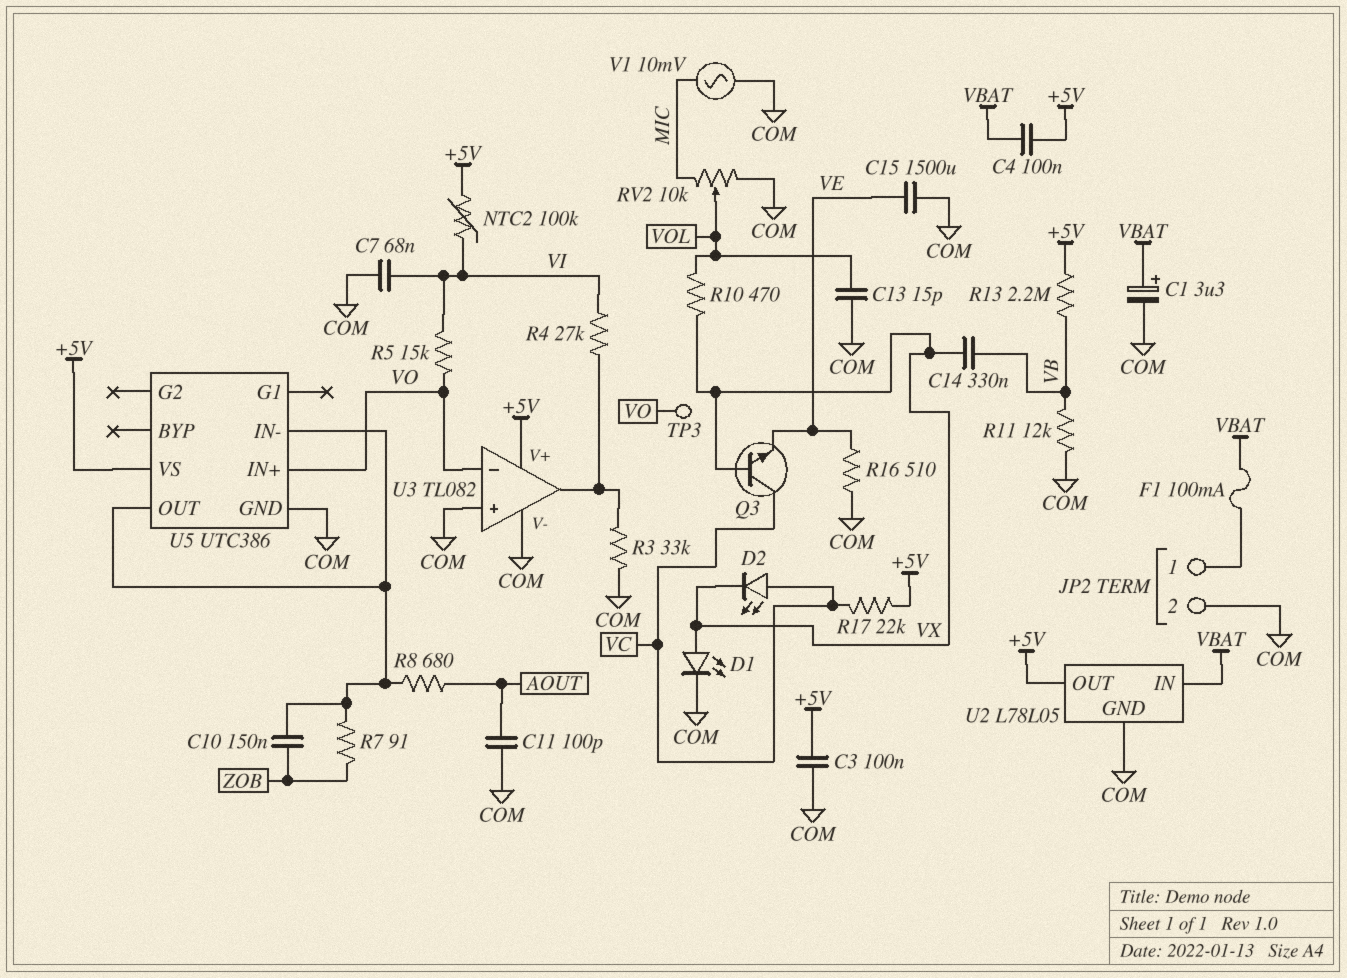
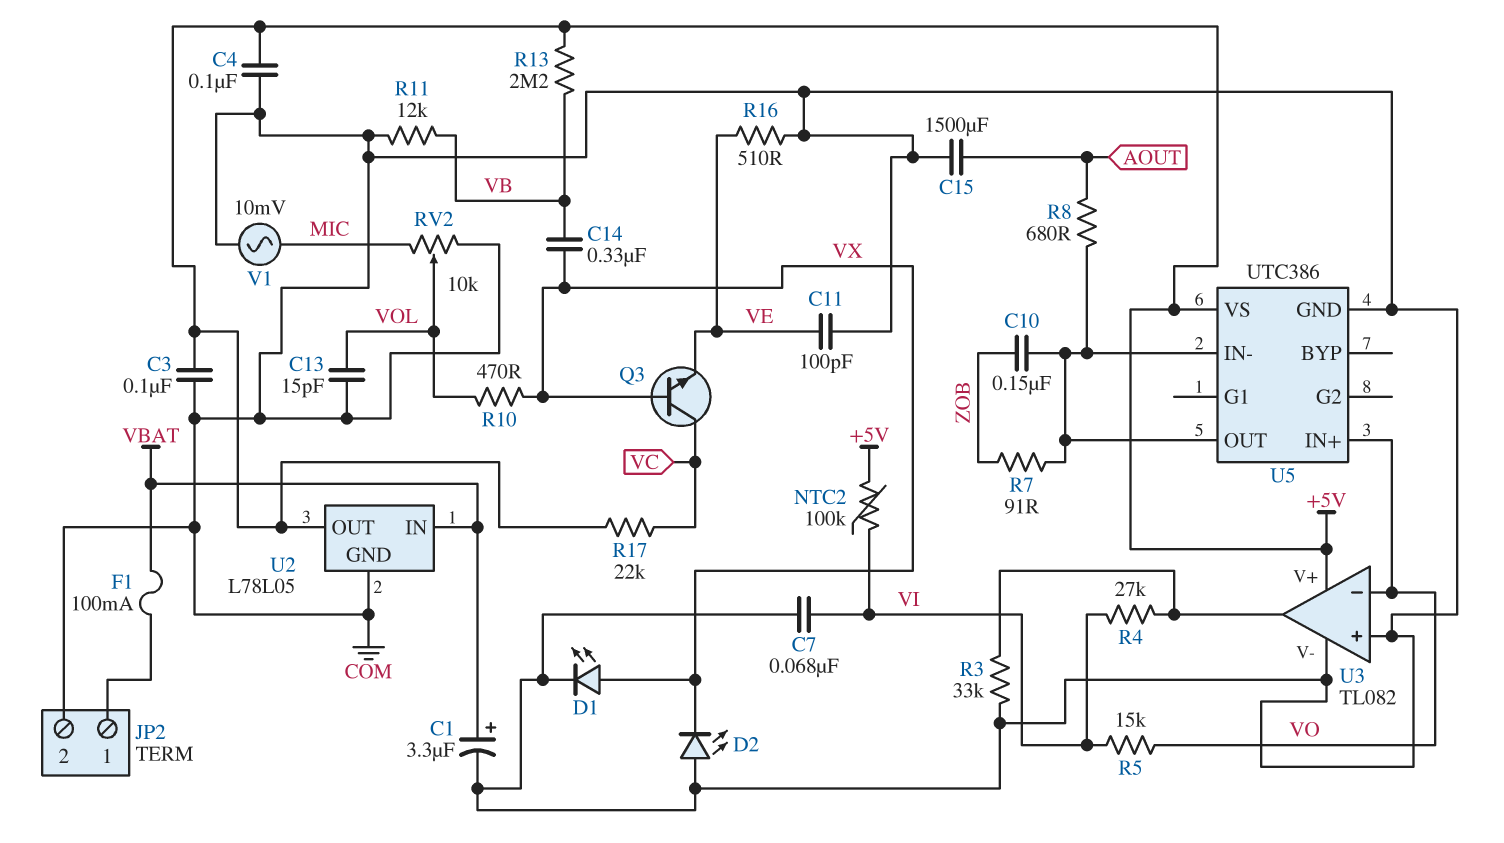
C4: 100nF (+5V, VBAT) -> 100nF (+5V, COM)
C11: 100pF (AOUT, COM) -> 100pF (COM, VE)
C15: 1500uF (COM, VE) -> 1500uF (AOUT, COM)
D2: LED (A VC, K VX) -> LED (A COM, K VX)
TP3: test point (VO) -> none

